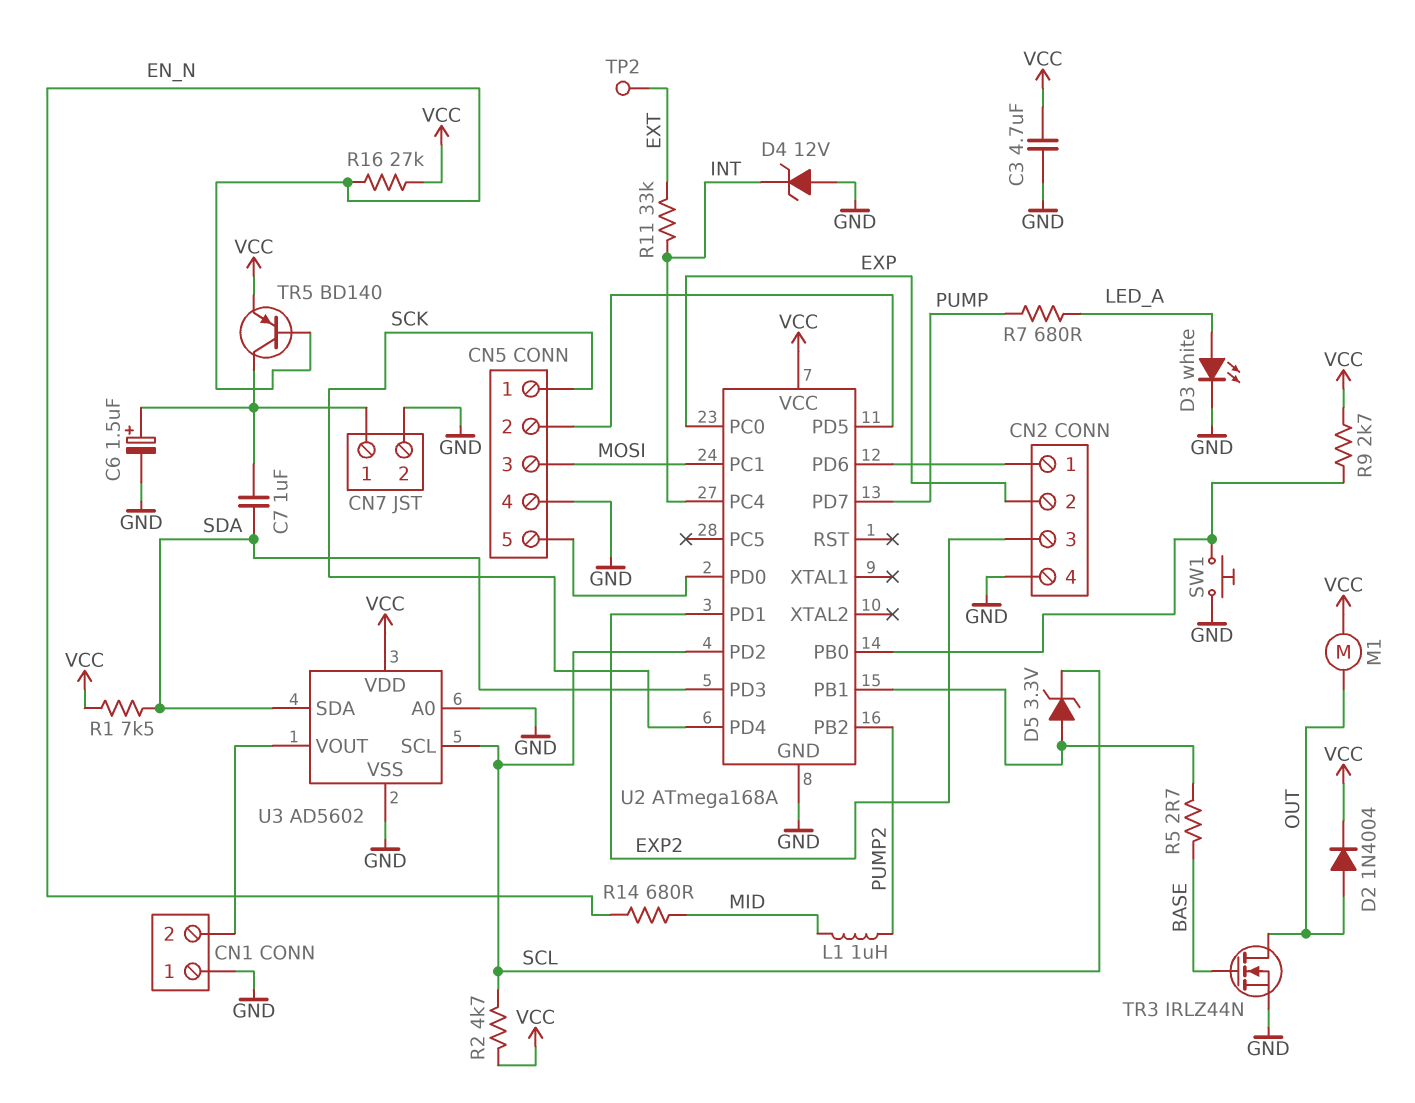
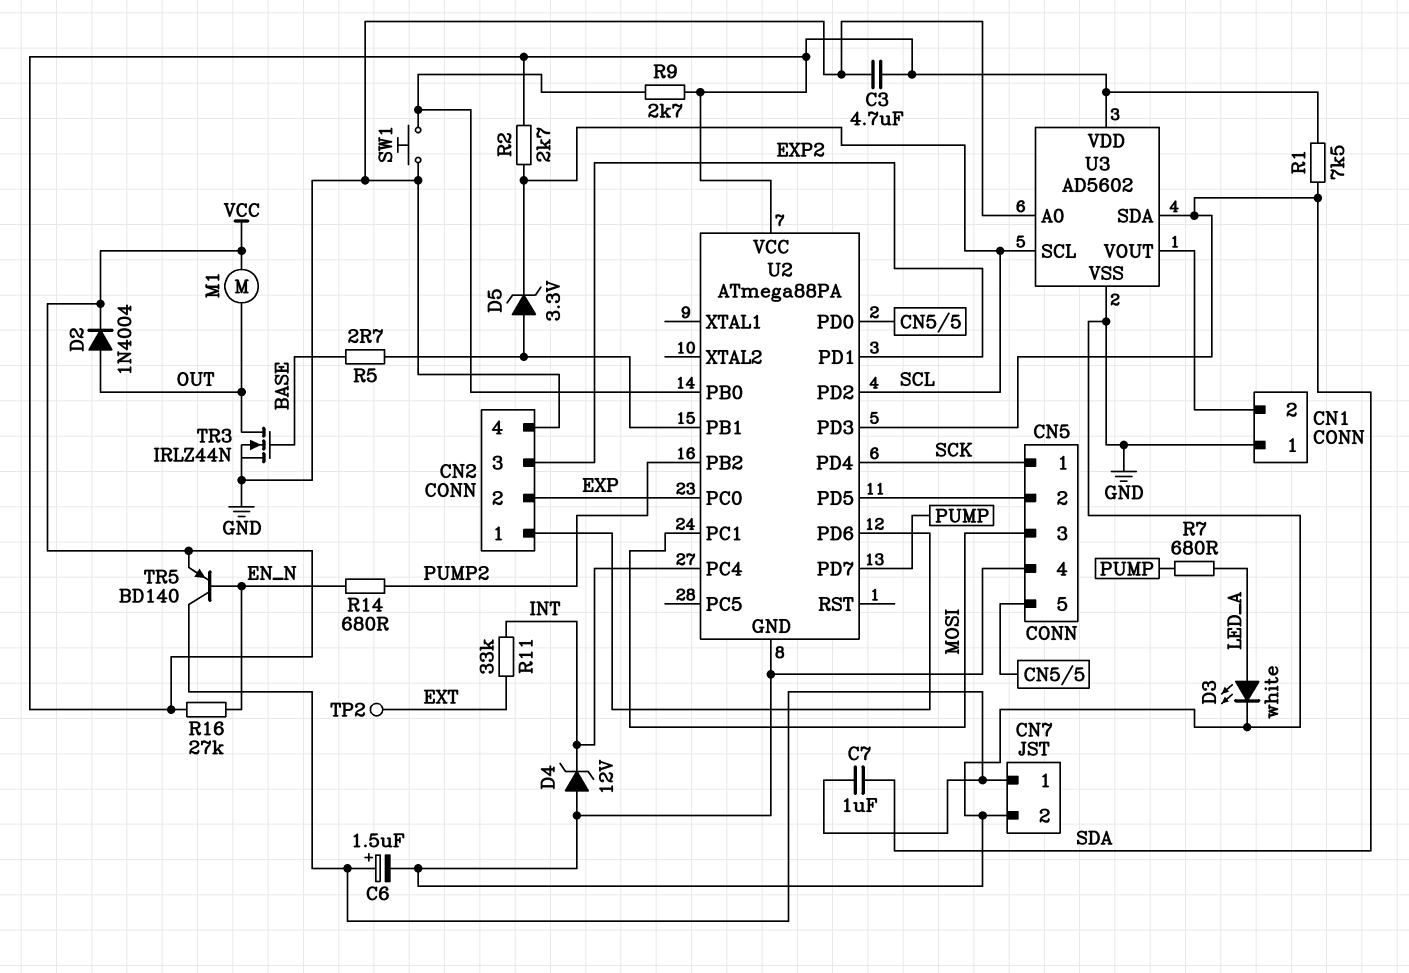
L1: 1uH (MID, PUMP2) -> none
R2: 4.7k (SCL, VCC) -> 2.7k (SCL, VCC)
R14: 680 (EN_N, MID) -> 680 (EN_N, PUMP2)
U2: ATmega168A -> ATmega88PA

